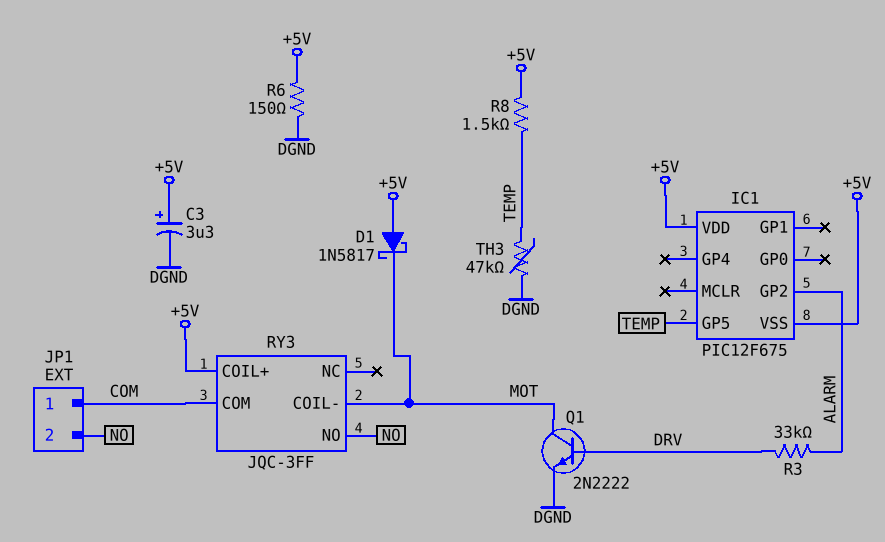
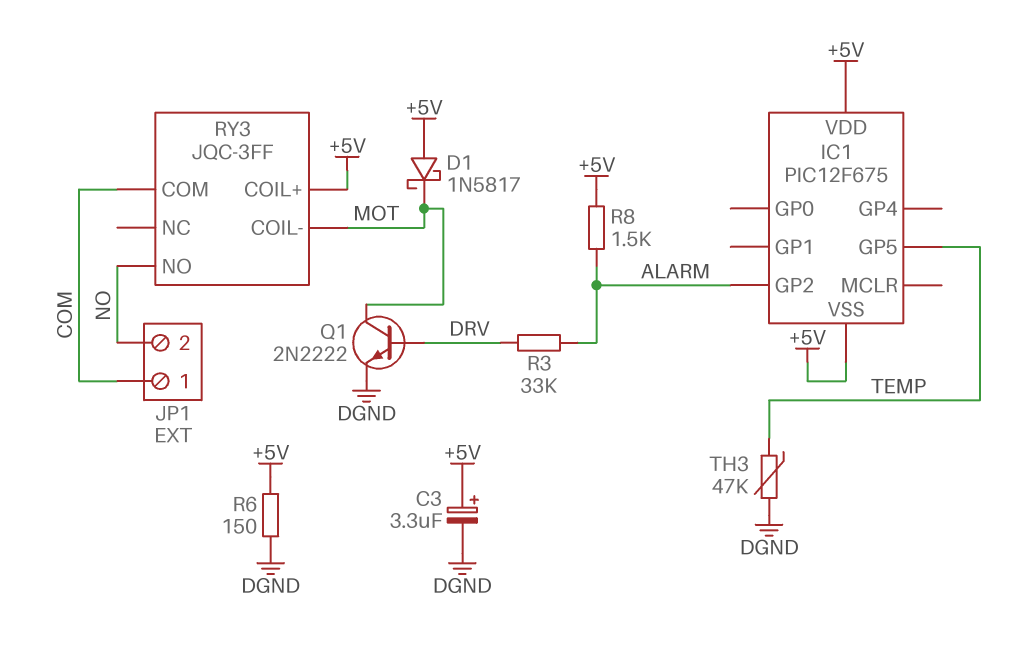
R8: 1.5k (+5V, TEMP) -> 1.5k (+5V, ALARM)

